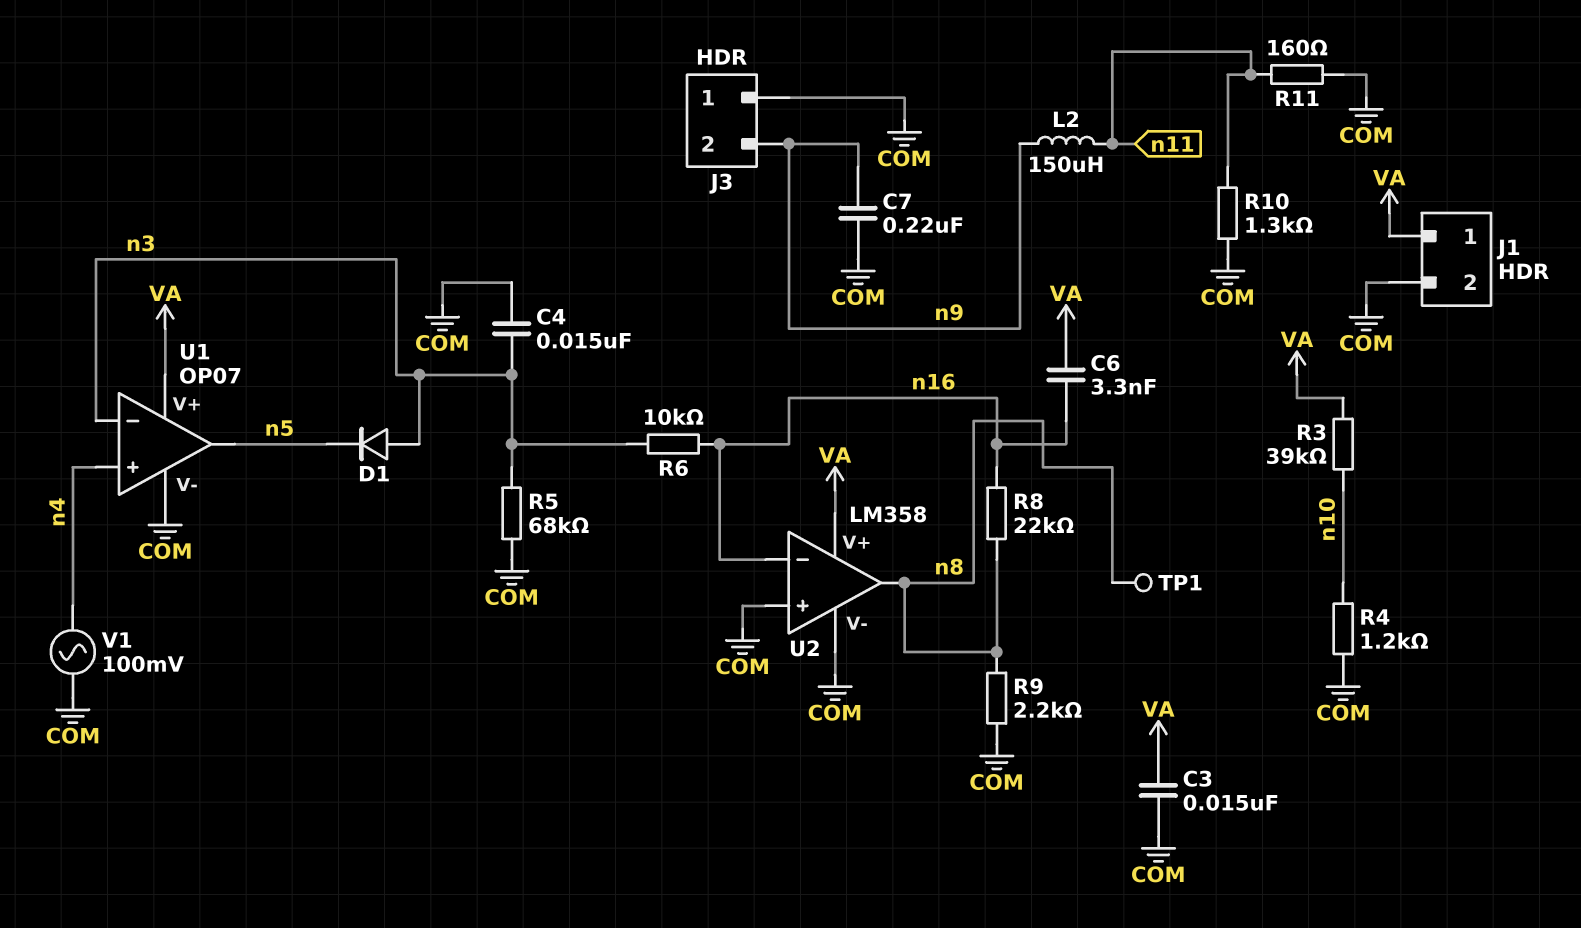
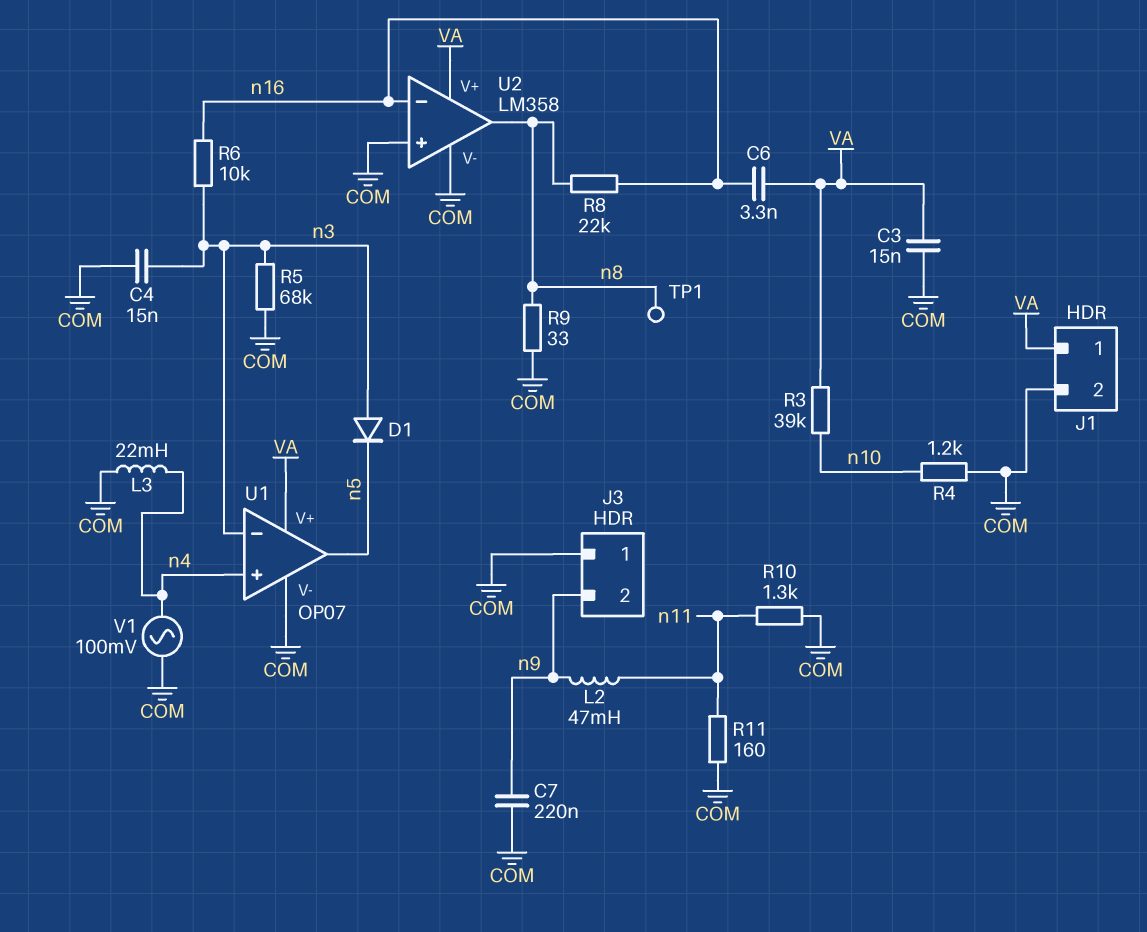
L2: 150uH (n9, n11) -> 47mH (n9, n11)
L3: none -> 22mH (COM, n4)
R9: 2.2k (COM, n8) -> 33 (COM, n8)

